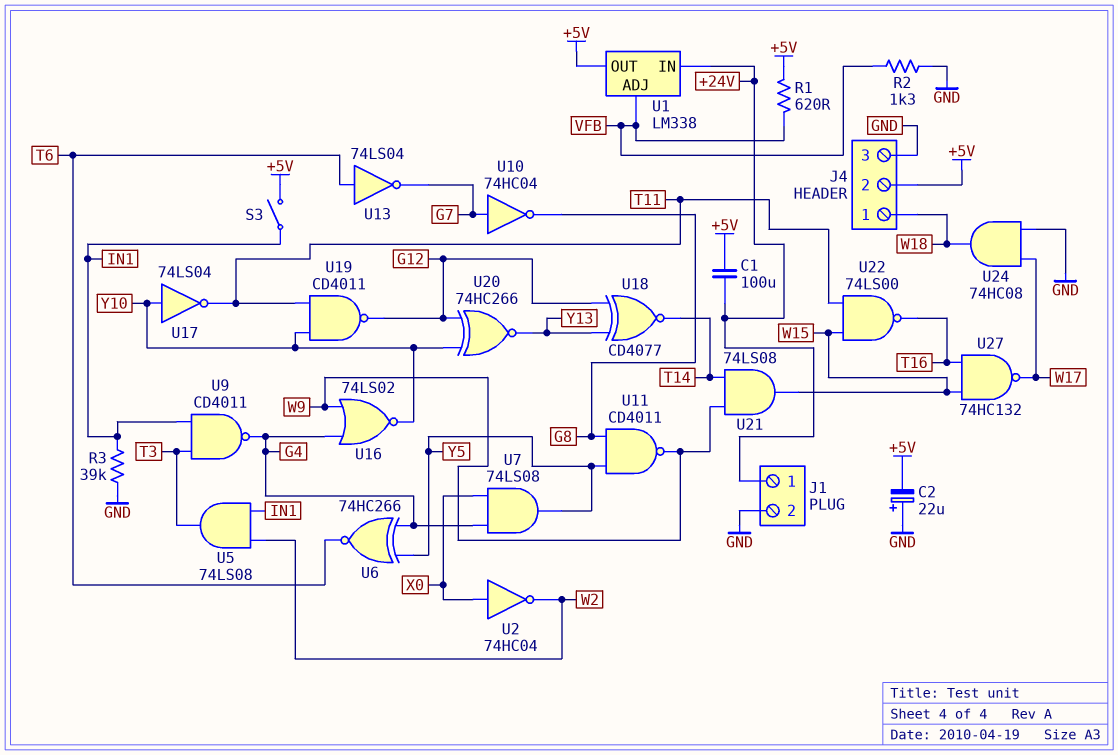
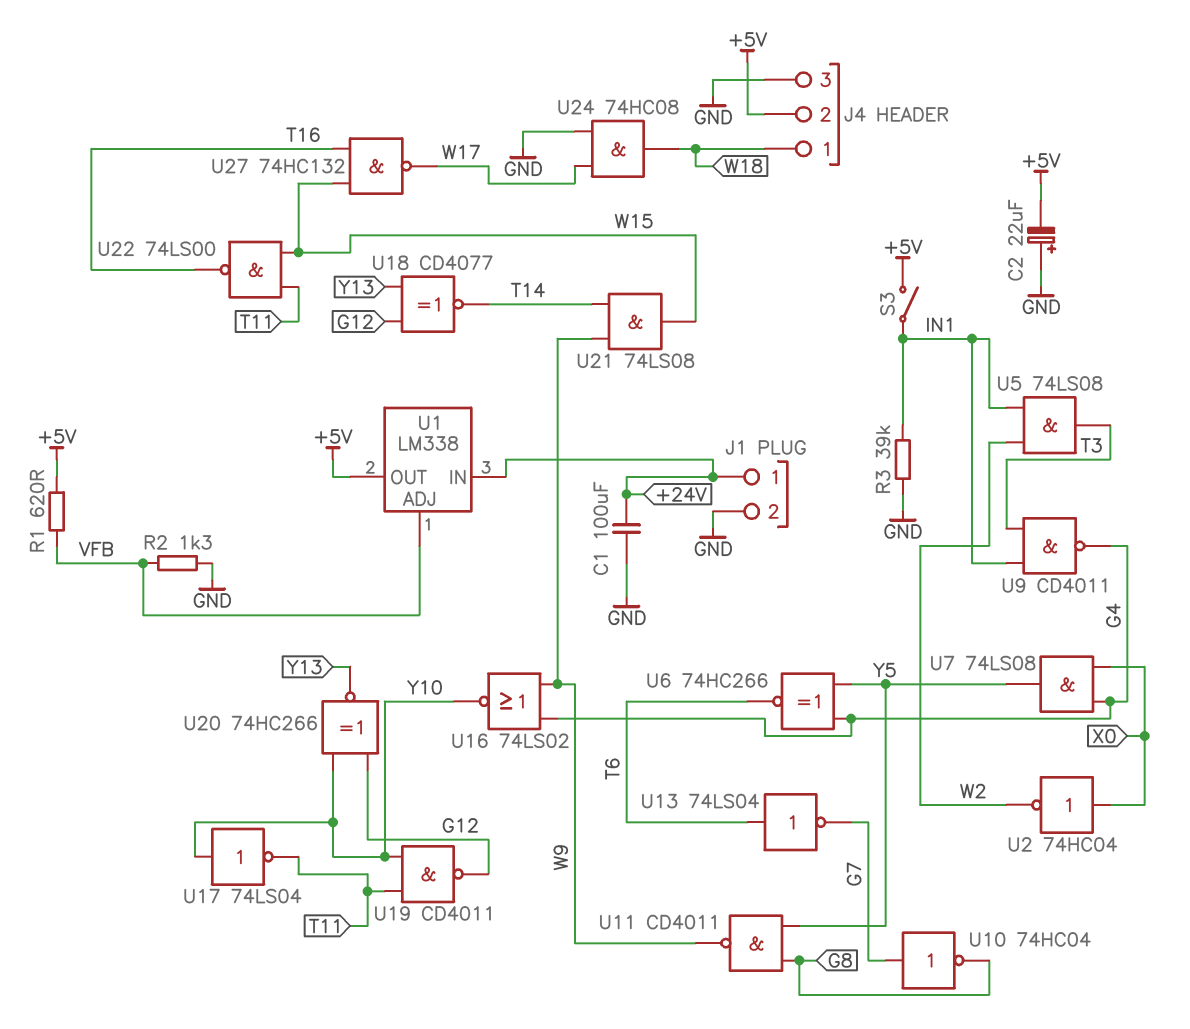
C1: 100uF (+5V, +24V) -> 100uF (+24V, GND)

